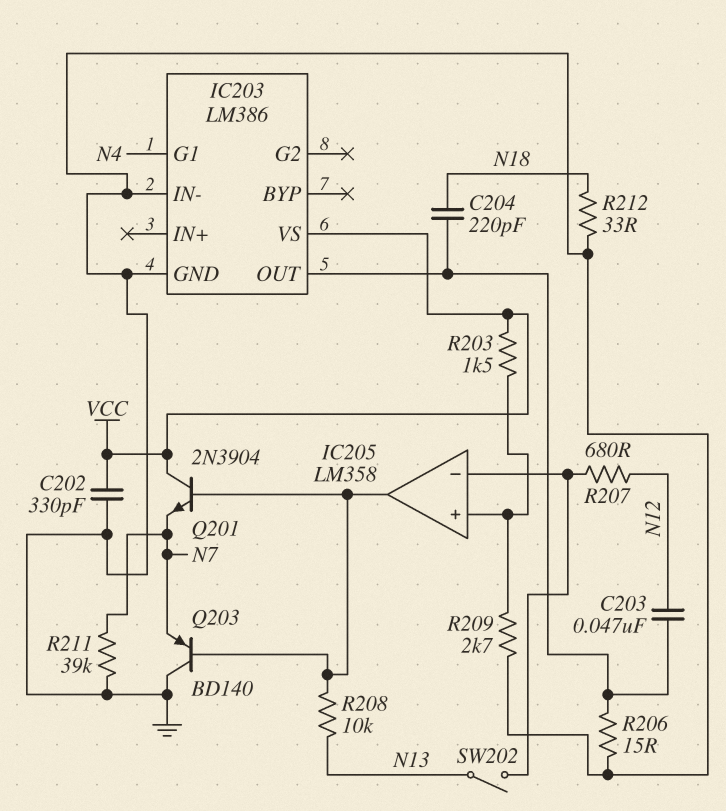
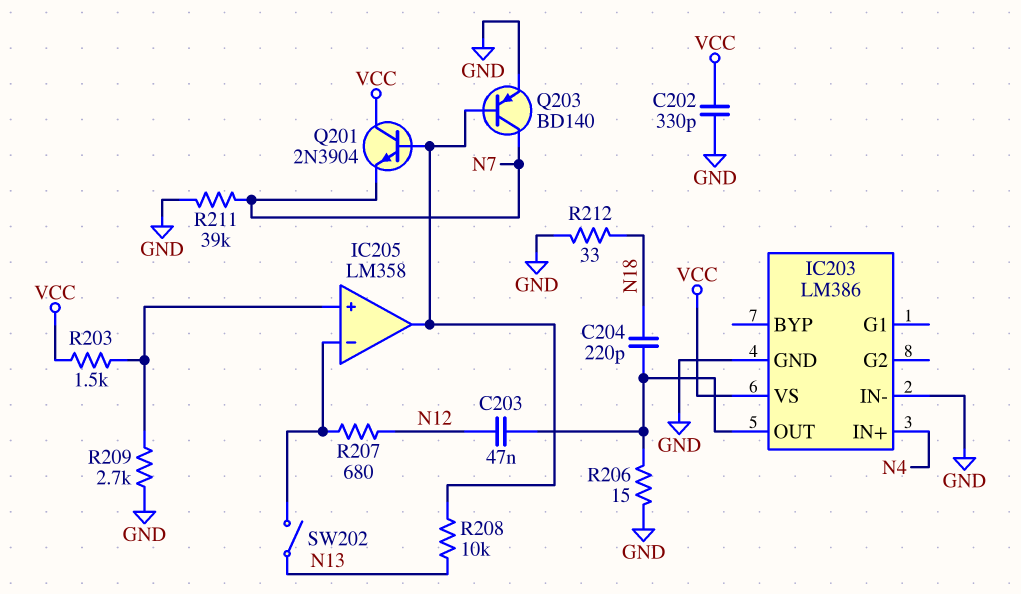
IC203 pin G1: N4 -> none
IC203 pin IN+: none -> N4
Q203: PNP BD140 (B IC205/out, C GND, E N7) -> PNP BD140 (B IC205/out, C N7, E GND)

